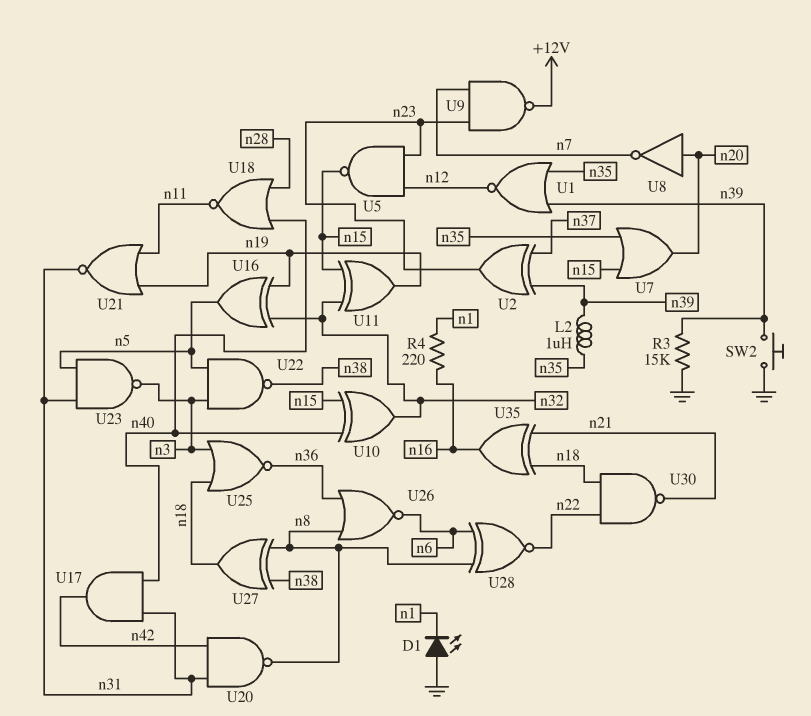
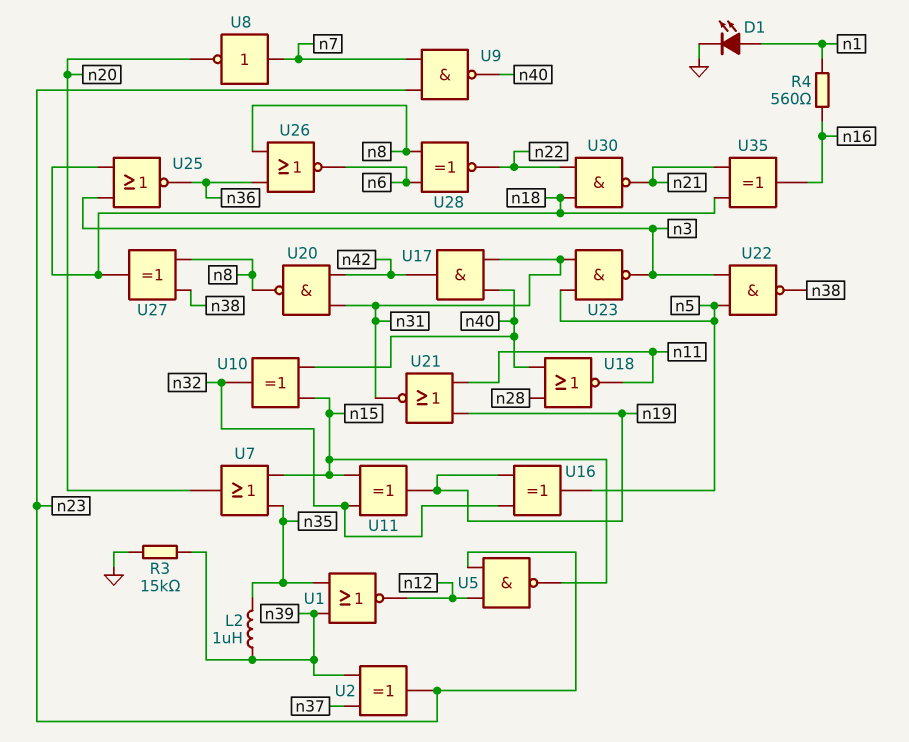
D1: LED (A GND, K n1) -> LED (A n1, K GND)
R4: 220 (n1, n16) -> 560 (n1, n16)
SW2: button (GND, n39) -> none
U8: NOT (in n20, out n7) -> NOT (in n7, out n20)
U9: NAND (in n7, in n23, out +12V) -> NAND (in n7, in n23, out n40)

